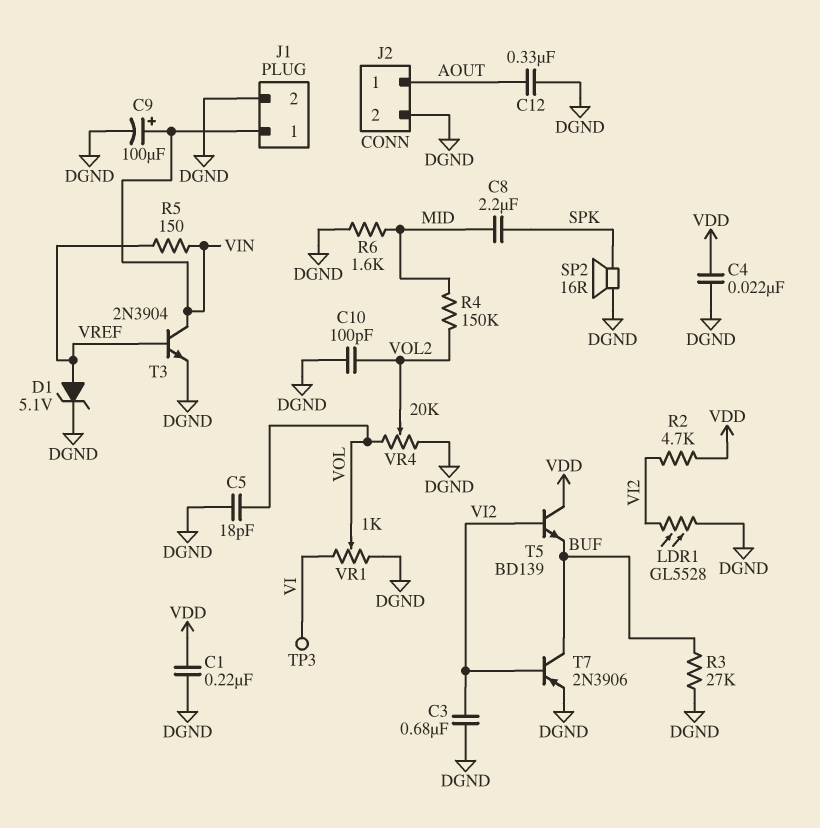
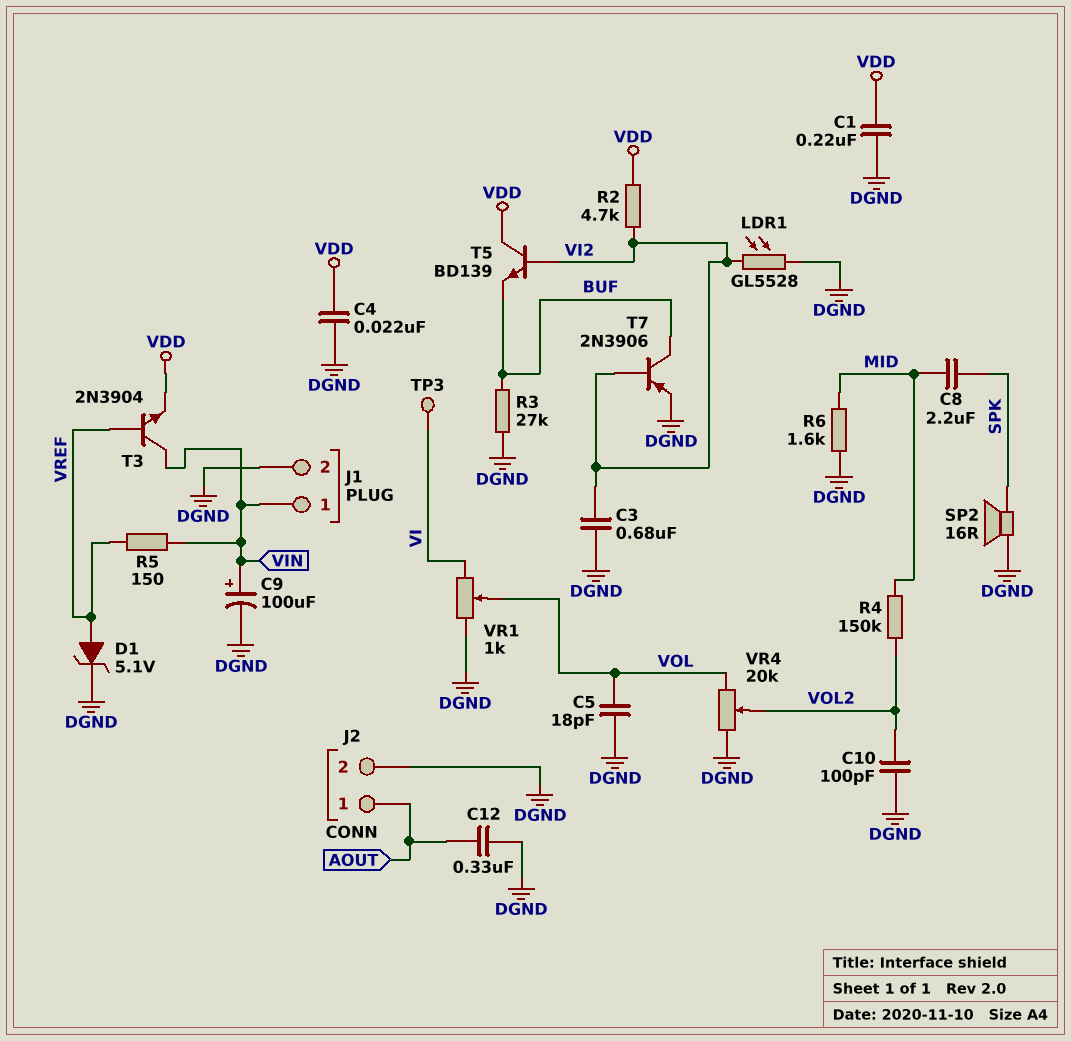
T3: NPN 2N3904 (B VREF, C VIN, E DGND) -> NPN 2N3904 (B VREF, C VIN, E VDD)

